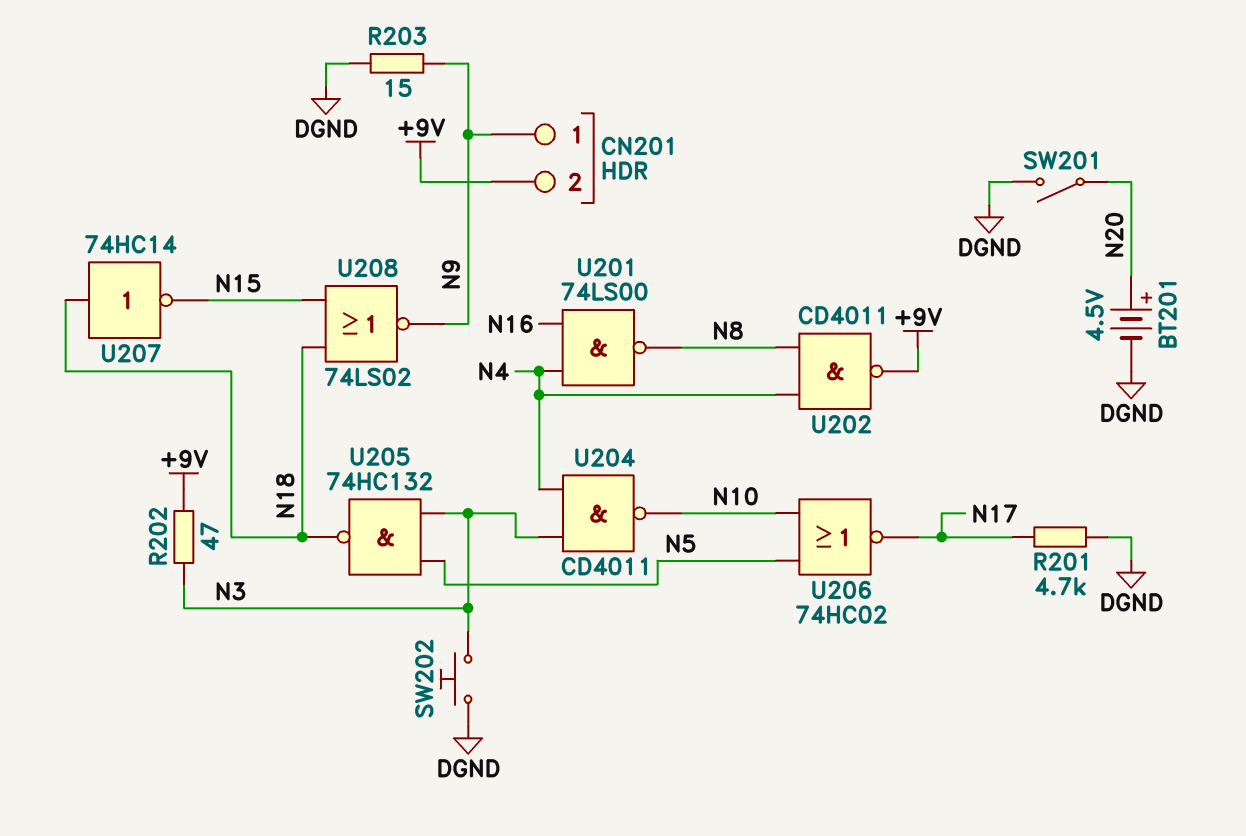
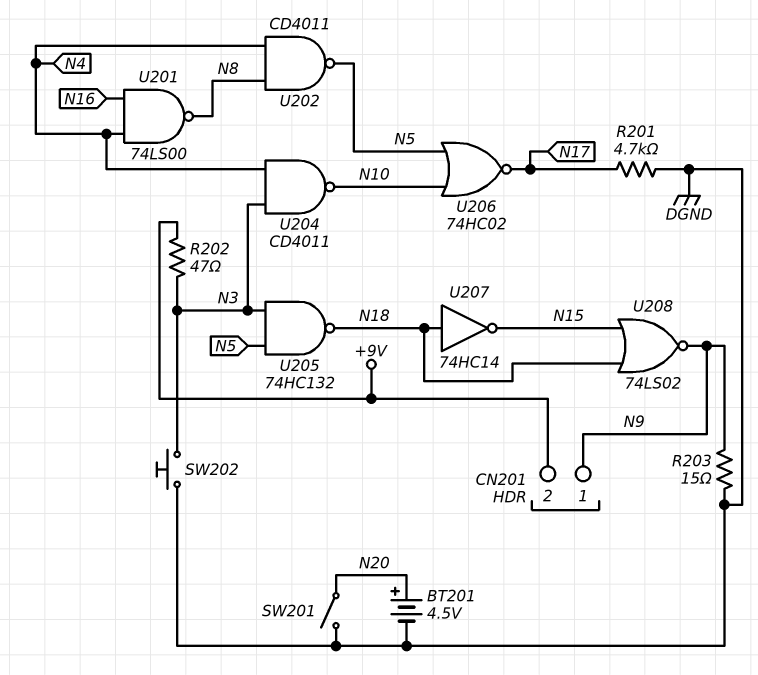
U202: NAND CD4011 (in N4, in N8, out +9V) -> NAND CD4011 (in N4, in N8, out N5)

